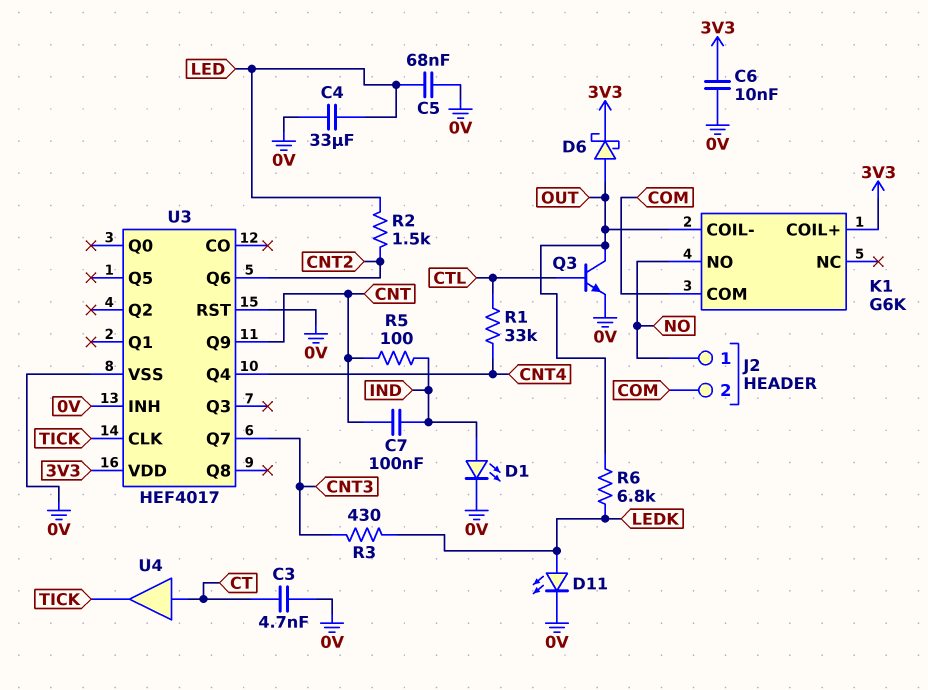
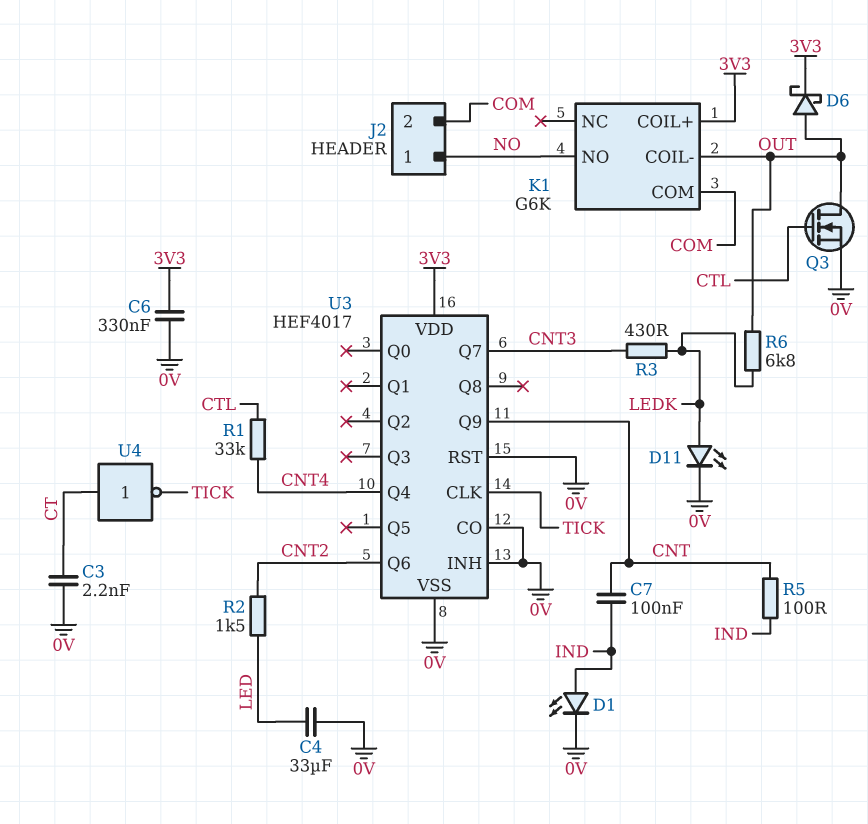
C3: 4.7nF (0V, CT) -> 2.2nF (0V, CT)
C5: 68nF (0V, LED) -> none
C6: 10nF (0V, 3V3) -> 330nF (0V, 3V3)
Q3: NPN (B CTL, C OUT, E 0V) -> NMOS (G CTL, D OUT, S 0V)
U3 pin CO: none -> 0V
U4: buffer (in CT, out TICK) -> NOT (in CT, out TICK)

